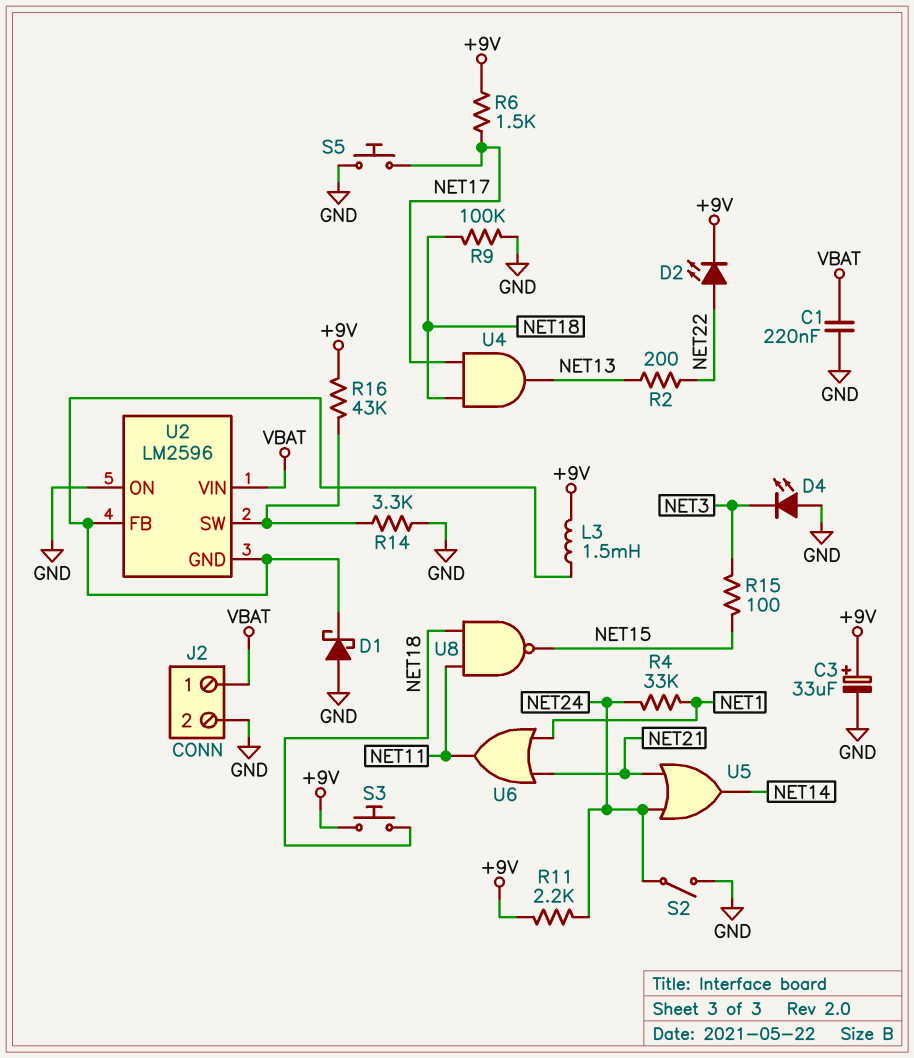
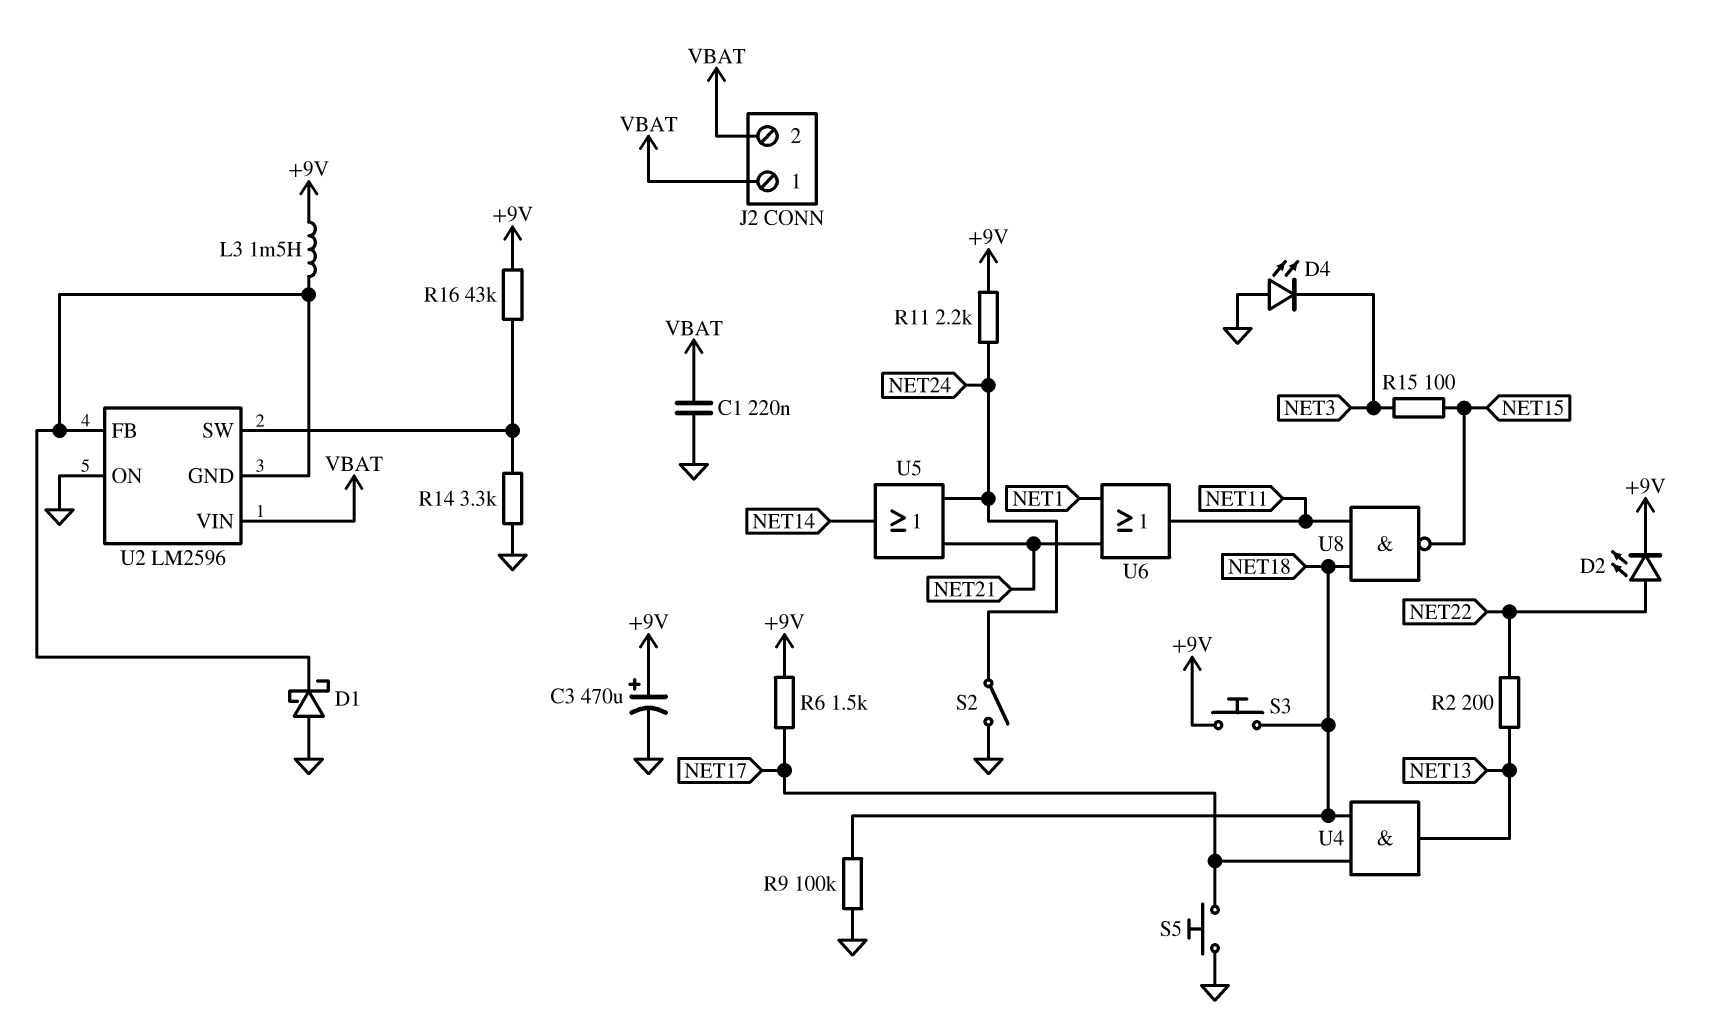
C3: 33uF (plus +9V, minus GND) -> 470uF (plus +9V, minus GND)
J2 pin 2: GND -> VBAT
R4: 33k (NET1, NET24) -> none

